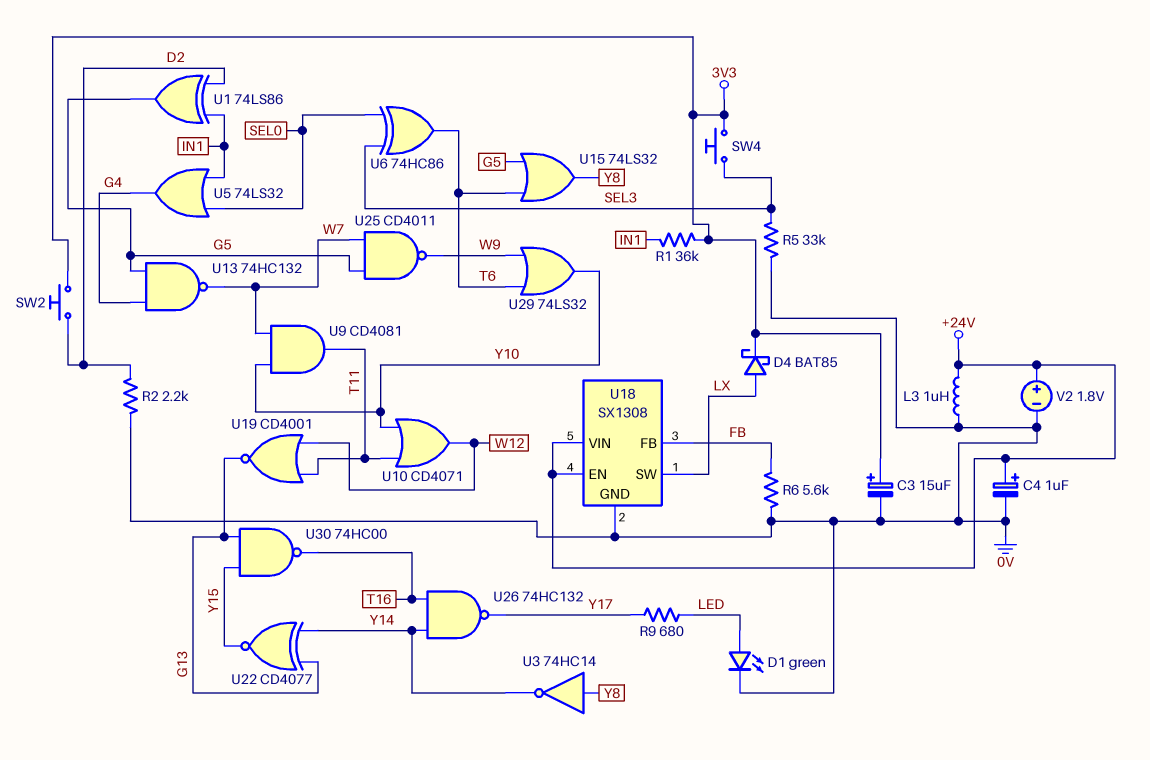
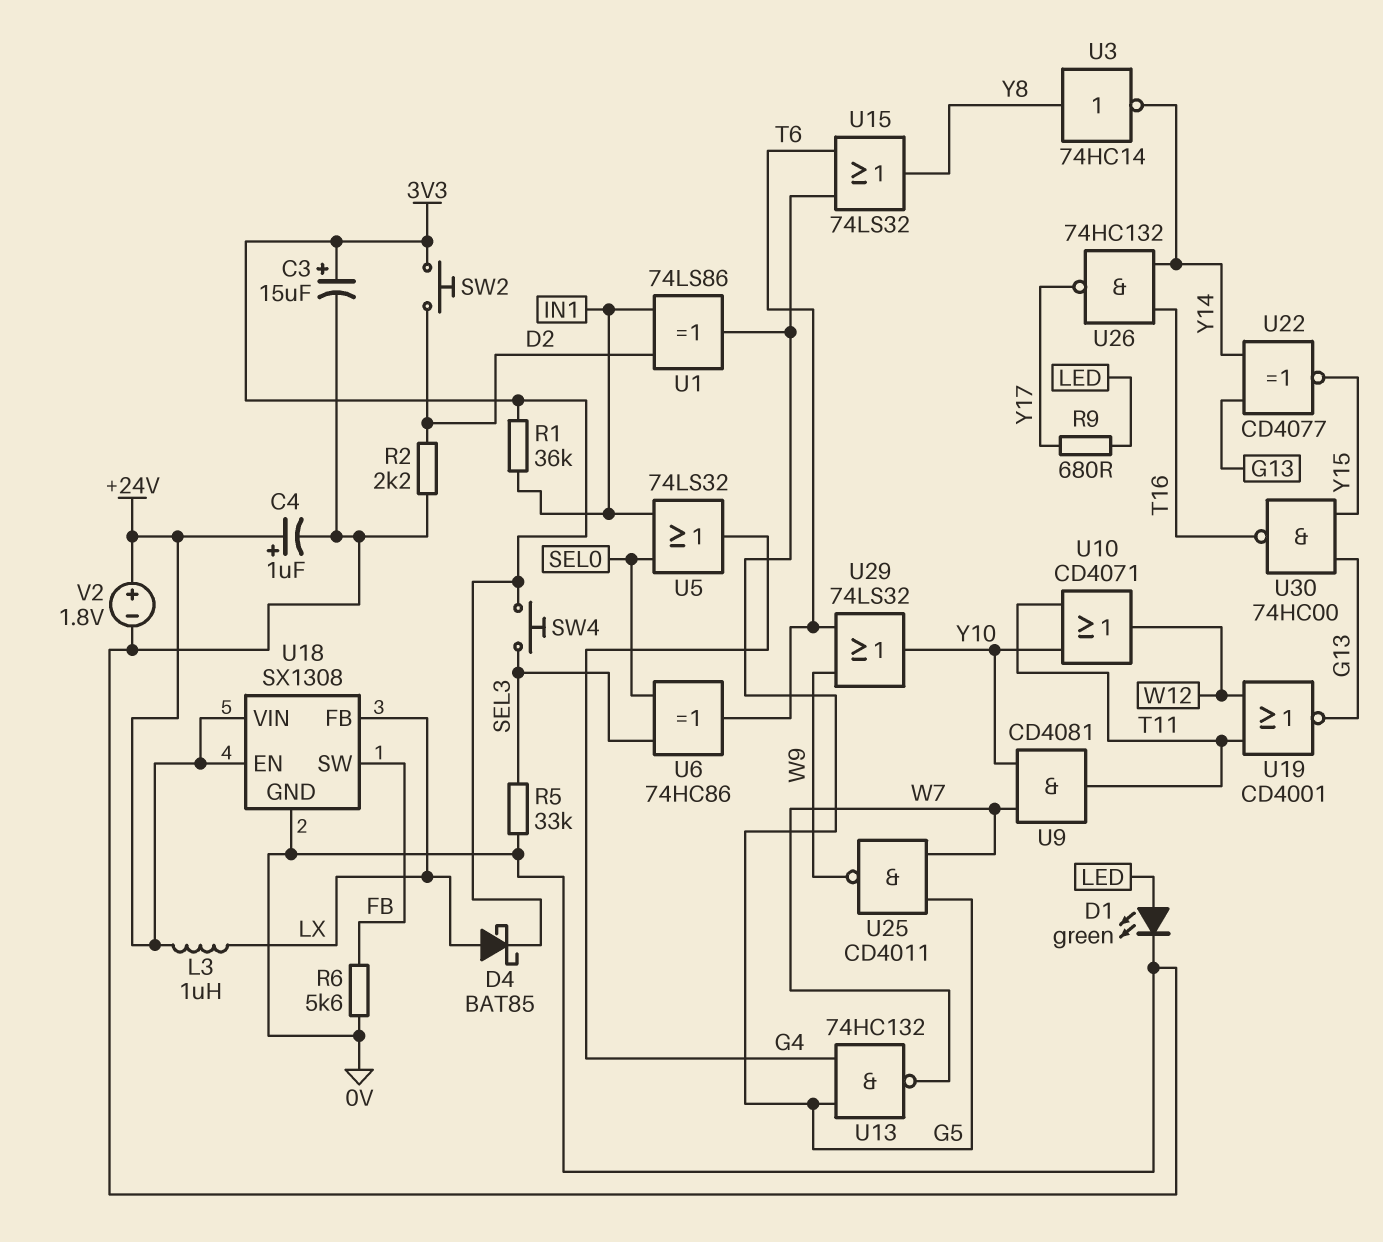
L3: 1uH (+24V, 0V) -> 1uH (+24V, LX)
U18 pin FB: FB -> LX
U18 pin SW: LX -> FB

